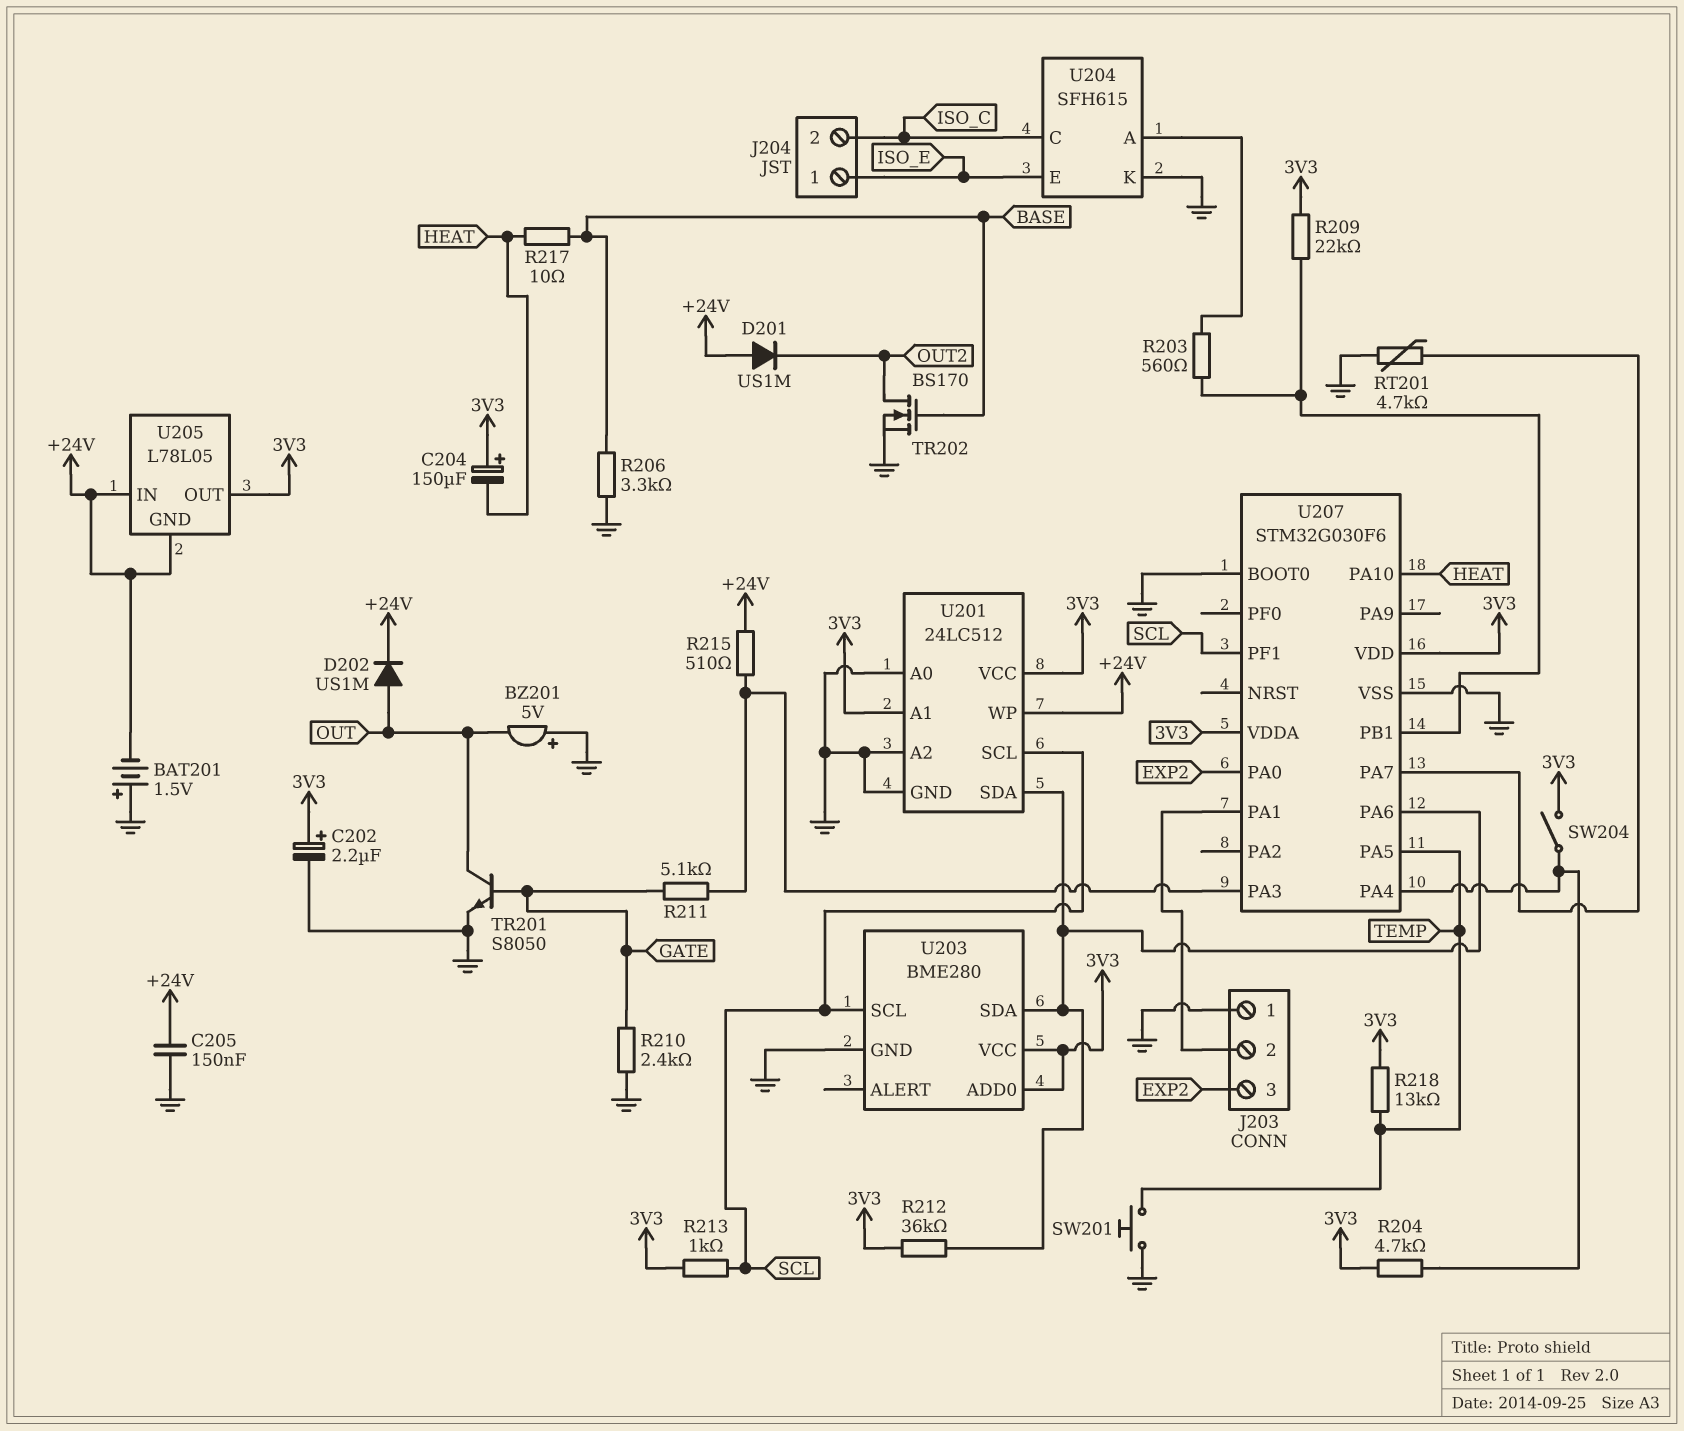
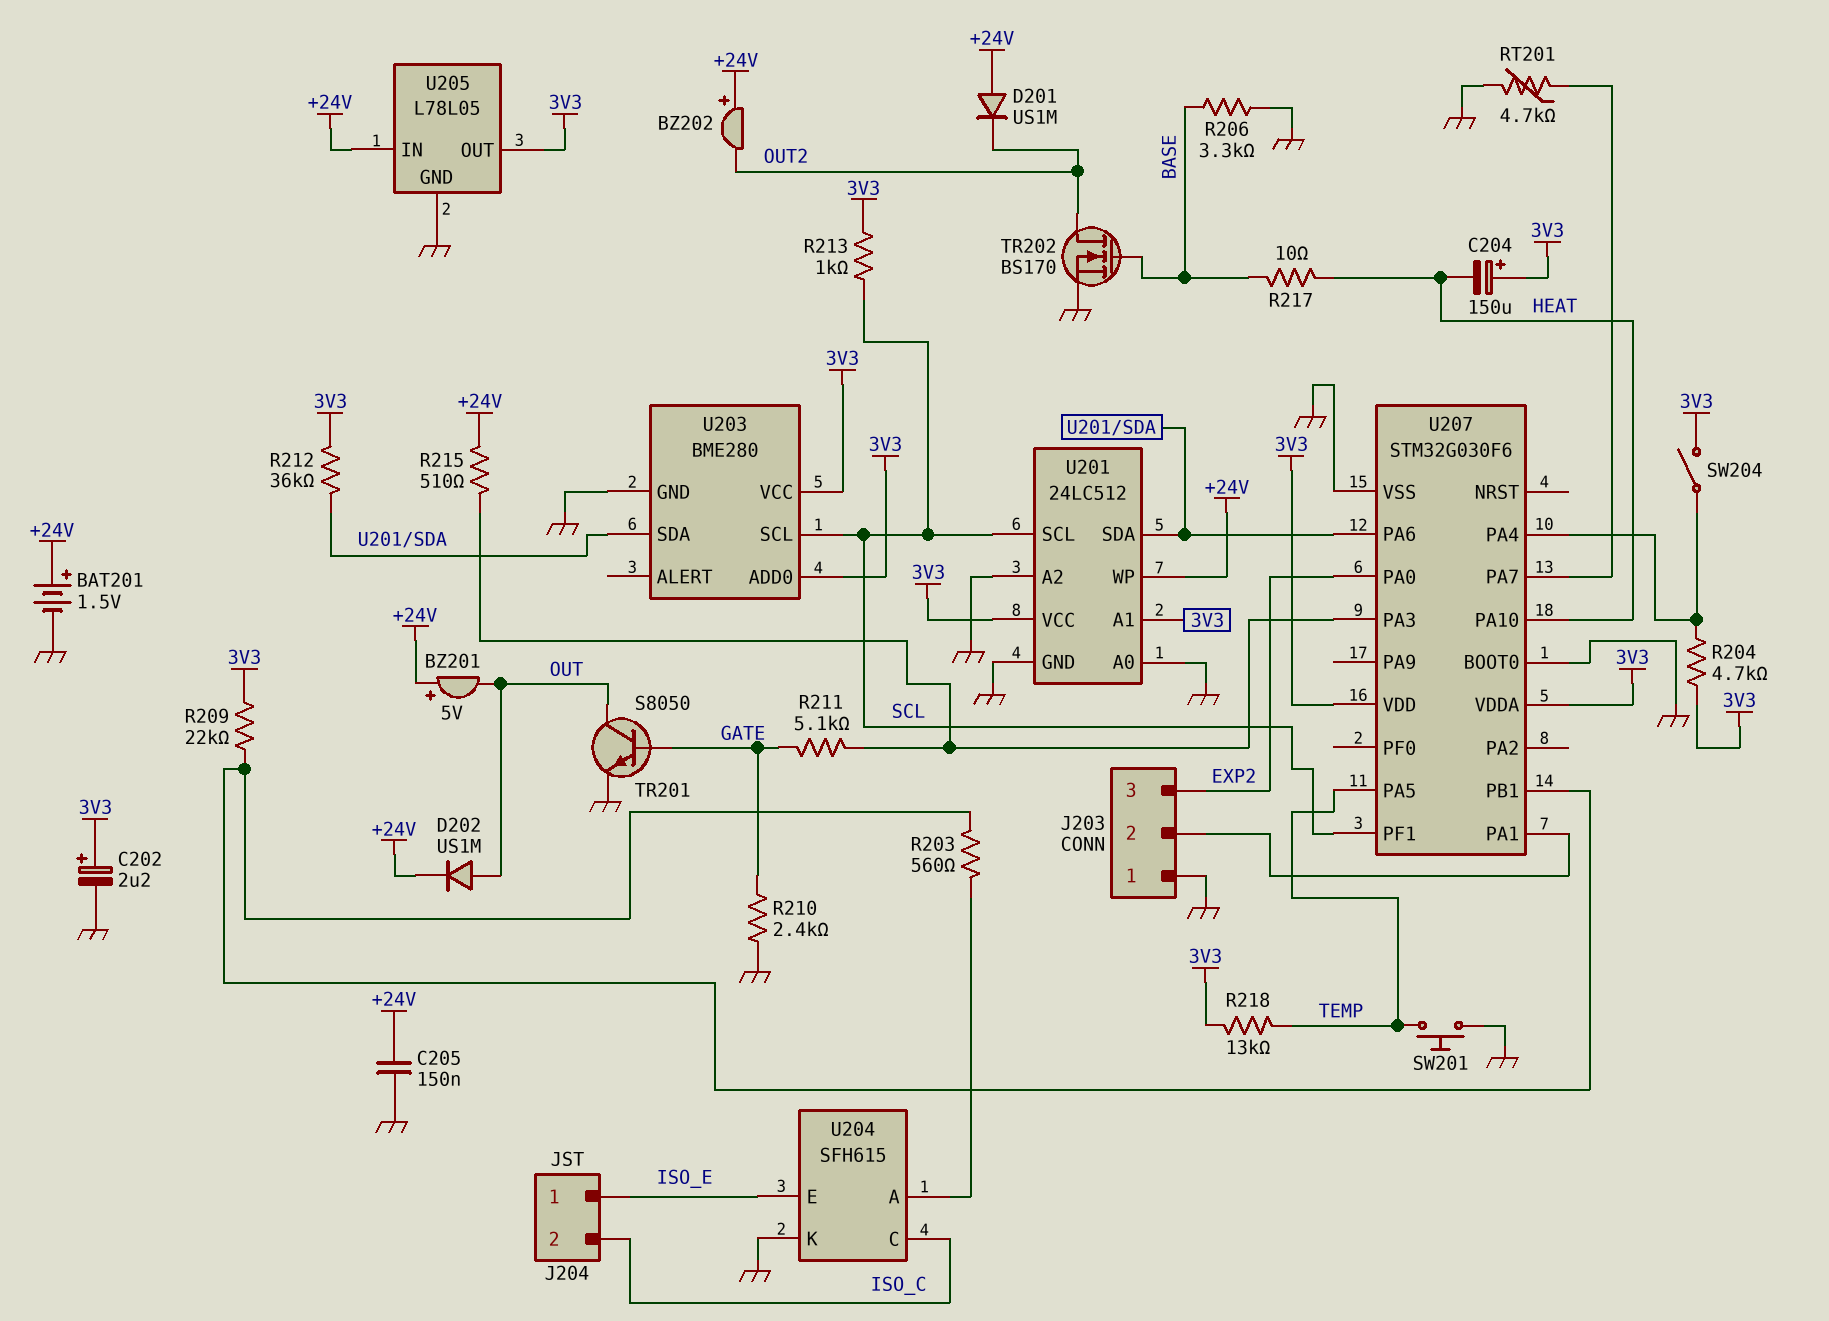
BAT201: 1.5V (plus GND, minus +24V) -> 1.5V (plus +24V, minus GND)
BZ201: buzzer 5V (plus GND, minus OUT) -> buzzer 5V (plus +24V, minus OUT)
BZ202: none -> buzzer (plus +24V, minus OUT2)
U205 pin GND: +24V -> GND

